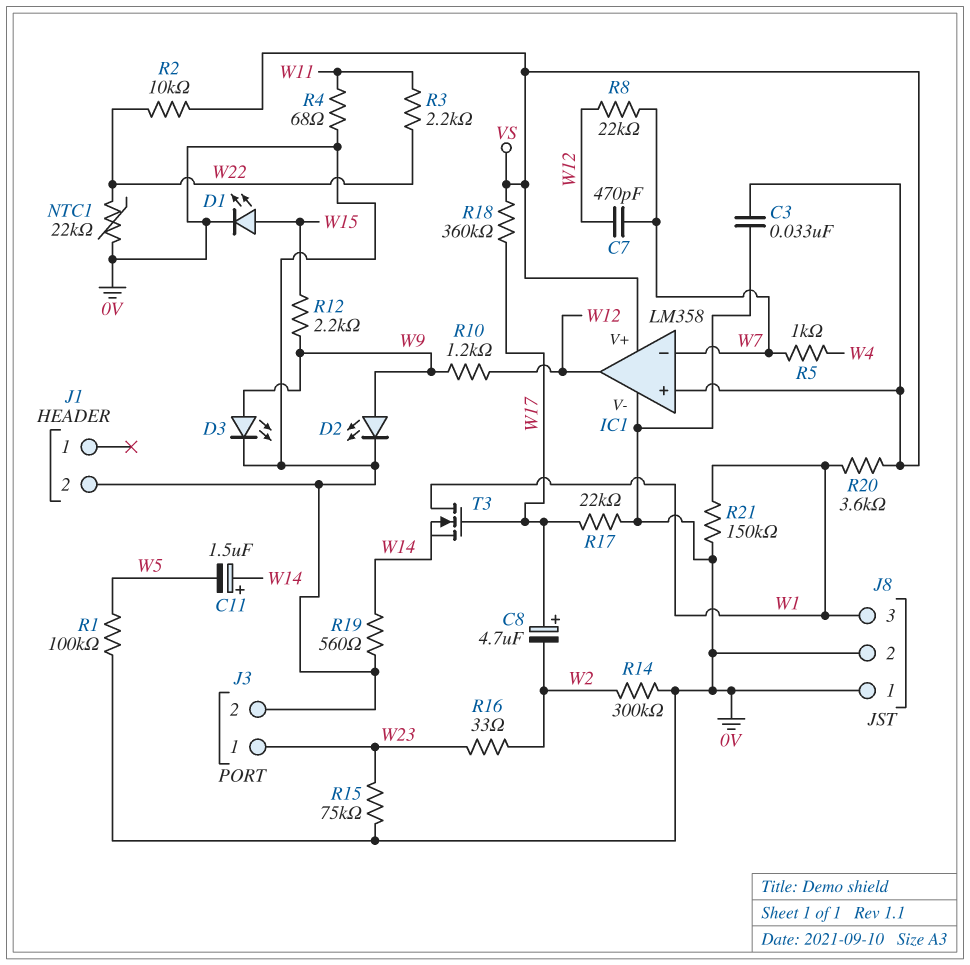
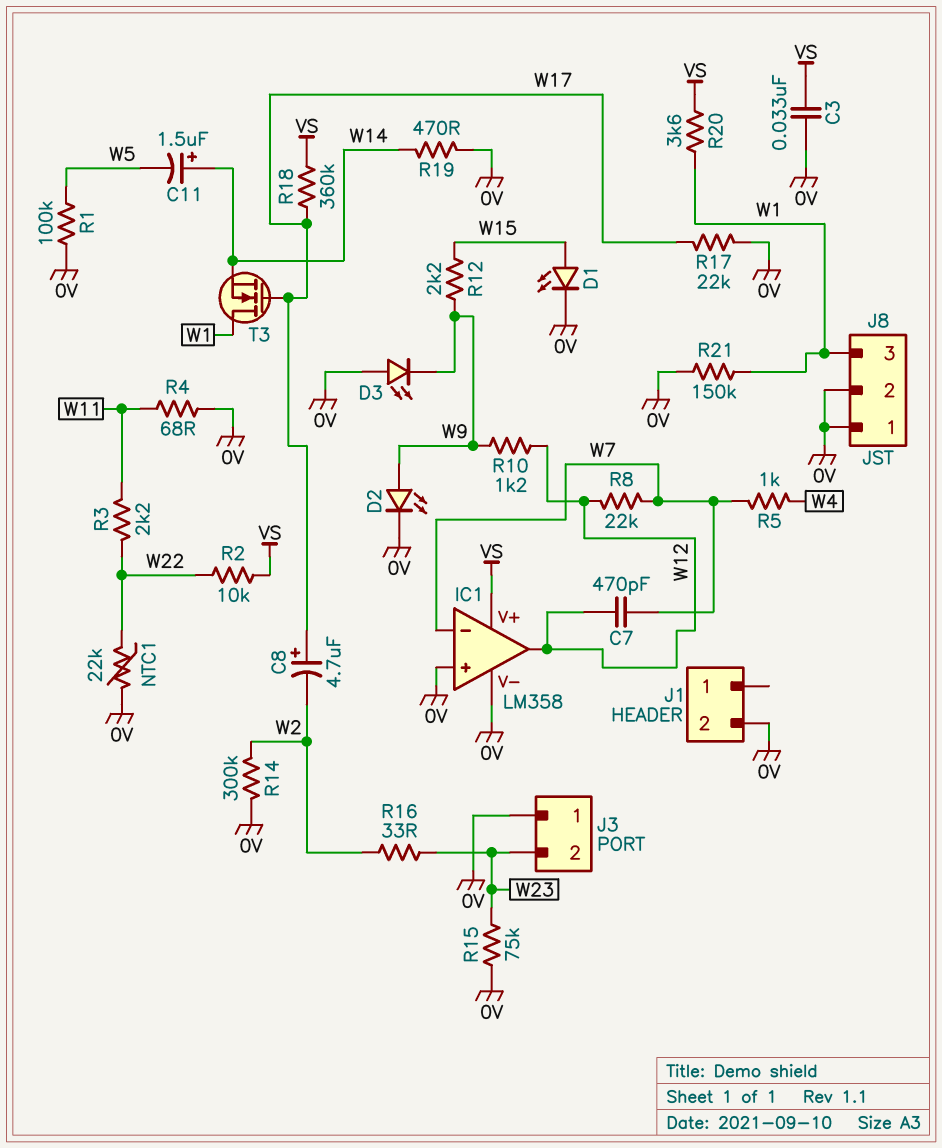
D3: LED (A W9, K 0V) -> LED (A 0V, K W9)
IC1 pin in+: VS -> 0V
J3 pin 1: W23 -> 0V
J3 pin 2: 0V -> W23
R19: 560 (0V, W14) -> 470 (0V, W14)

